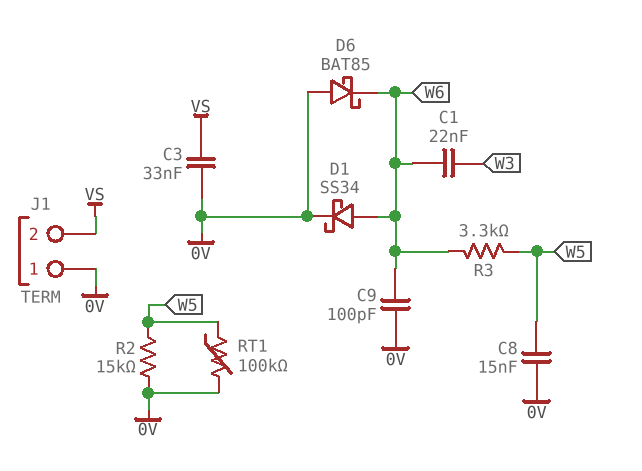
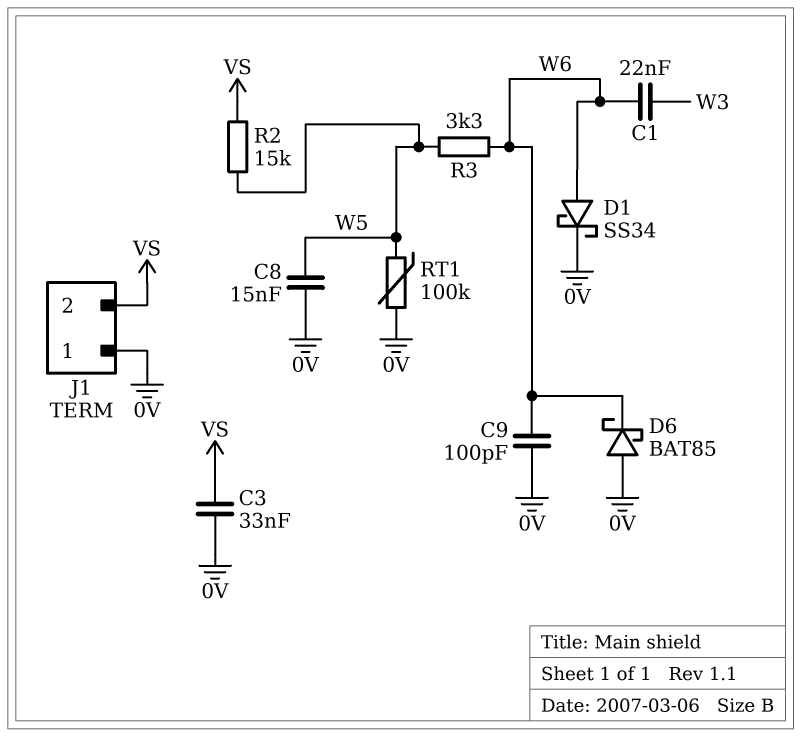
R2: 15k (0V, W5) -> 15k (VS, W5)

